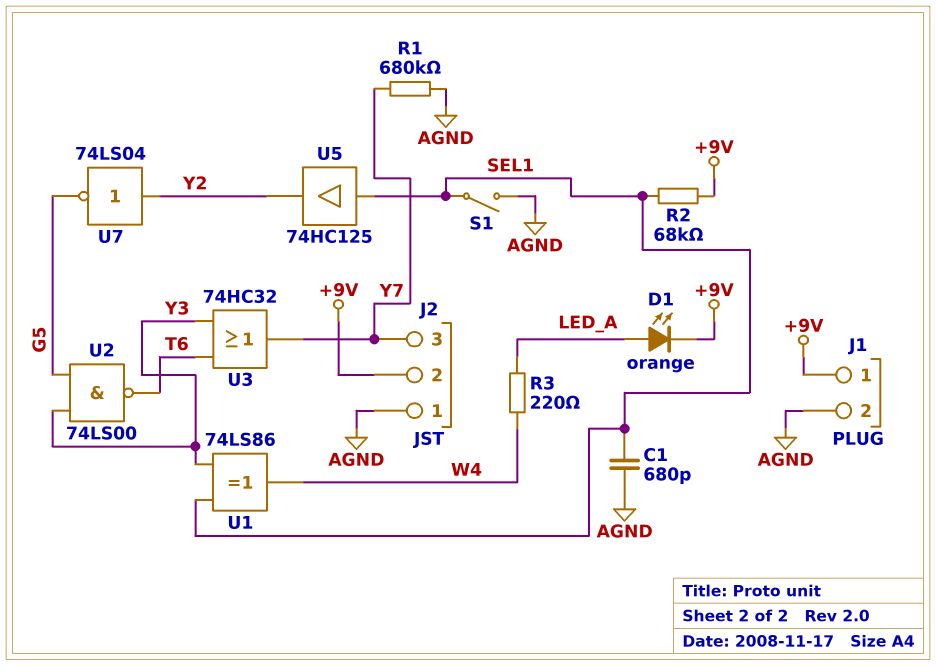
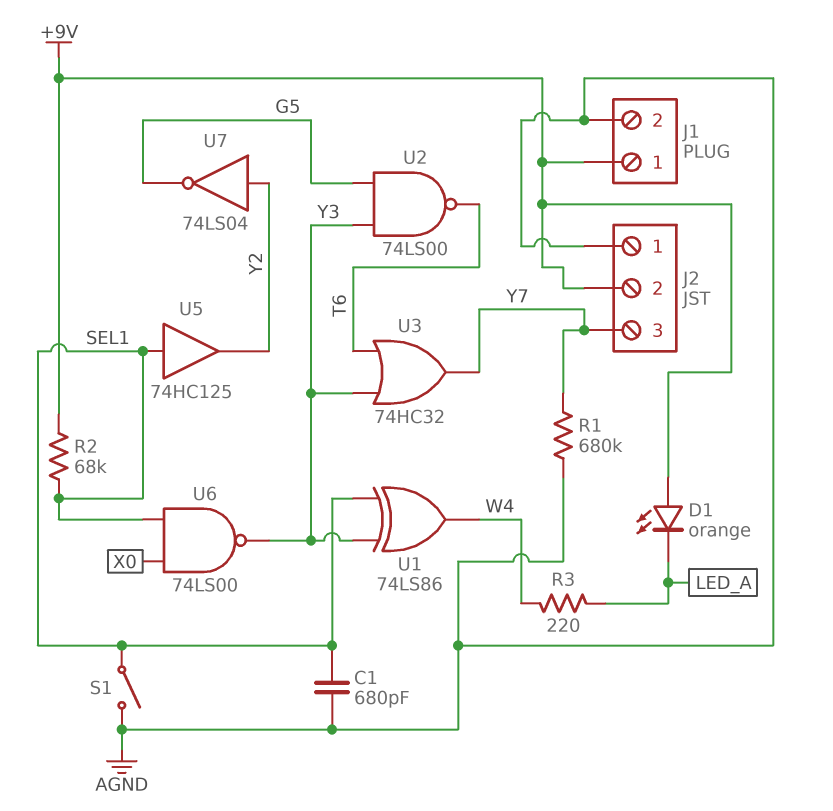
D1: LED orange (A LED_A, K +9V) -> LED orange (A +9V, K LED_A)
U6: none -> NAND 74LS00 (in SEL1, in X0, out Y3)

